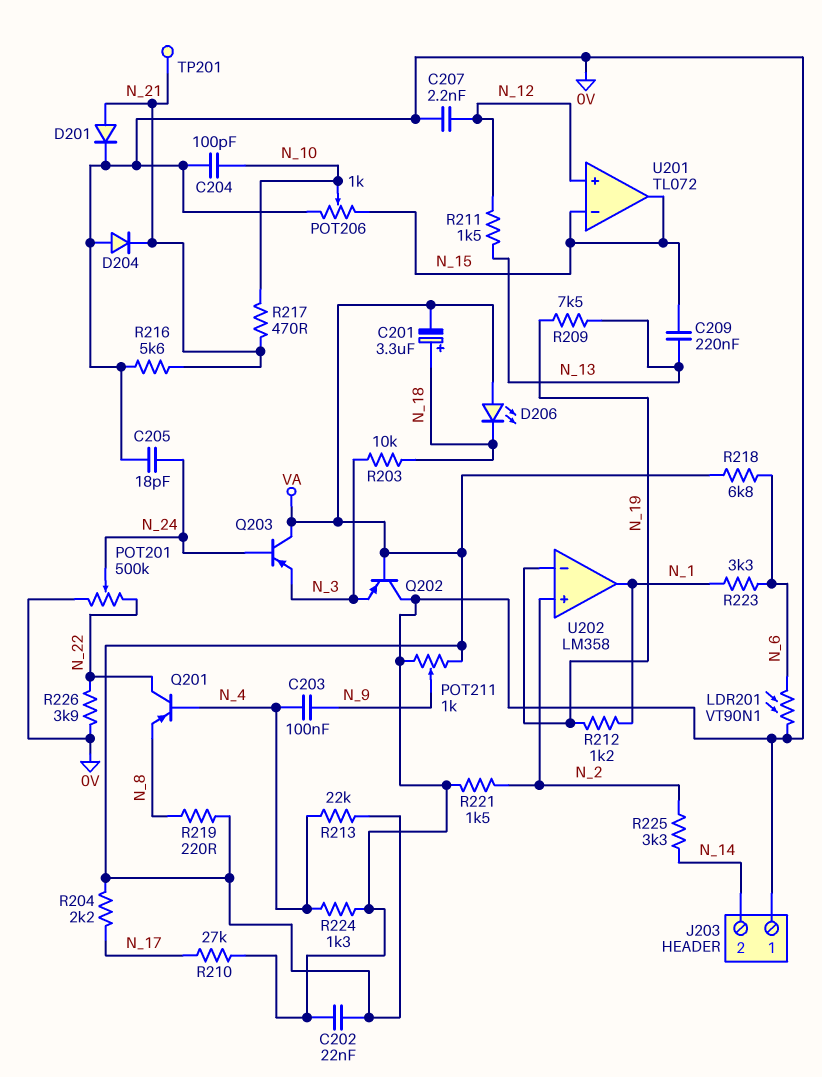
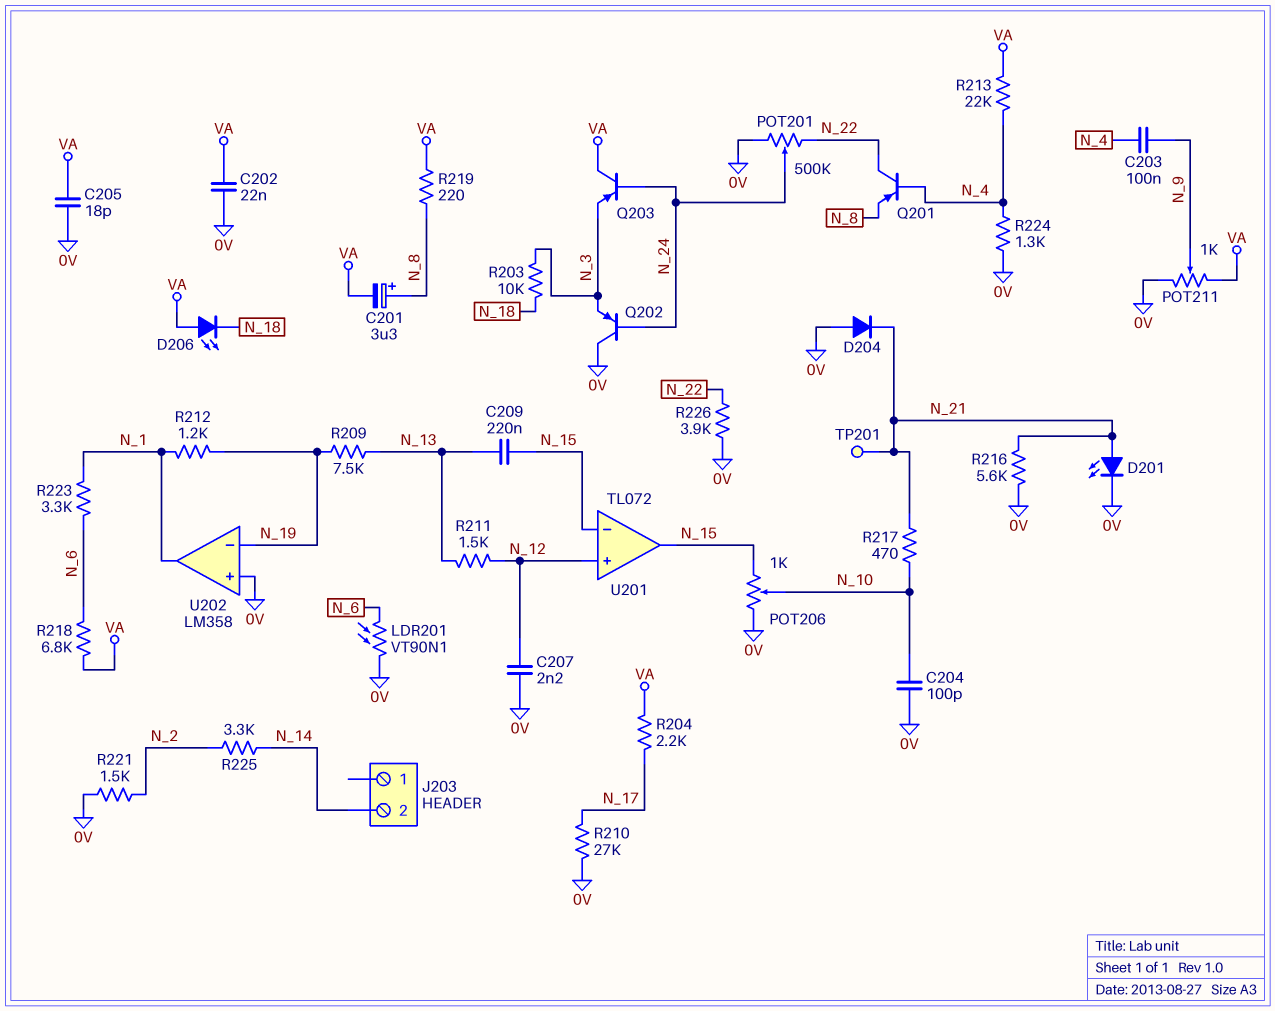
C201: 3.3uF (plus N_18, minus VA) -> 3.3uF (plus N_8, minus VA)
C205: 18pF (0V, N_24) -> 18pF (0V, VA)
D201: diode (A N_21, K 0V) -> LED (A N_21, K 0V)
J203 pin 1: 0V -> none
Q202: PNP (B VA, C 0V, E N_3) -> PNP (B N_24, C 0V, E N_3)
U202 pin in+: N_2 -> 0V

